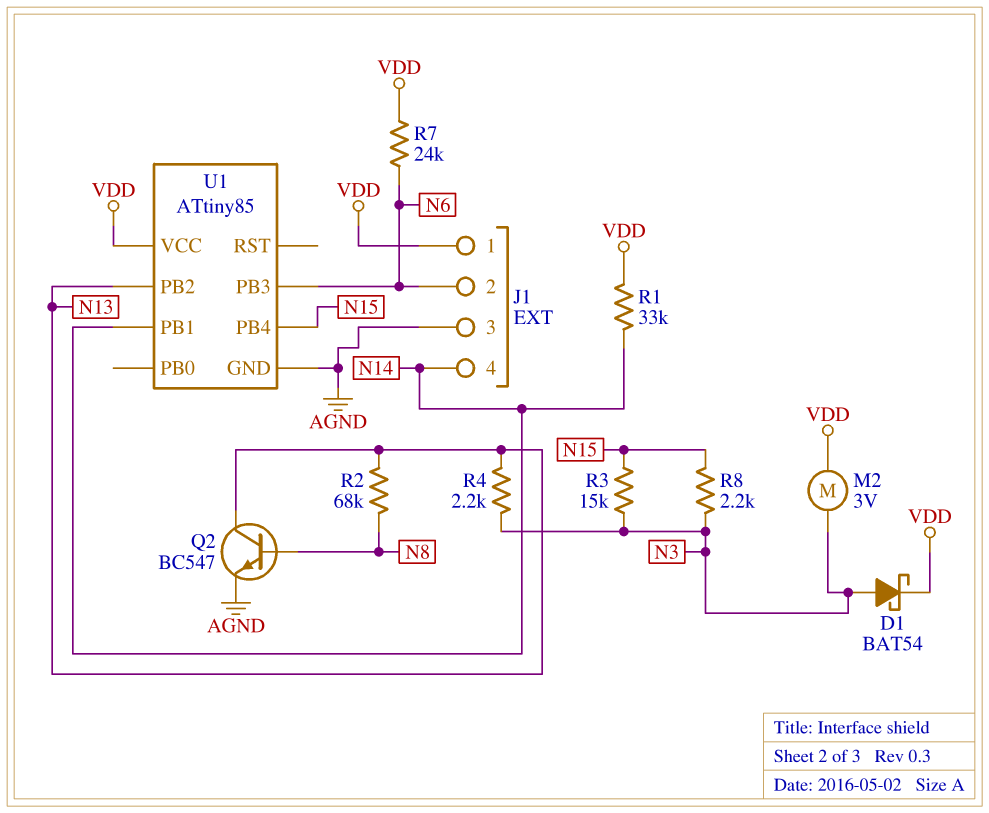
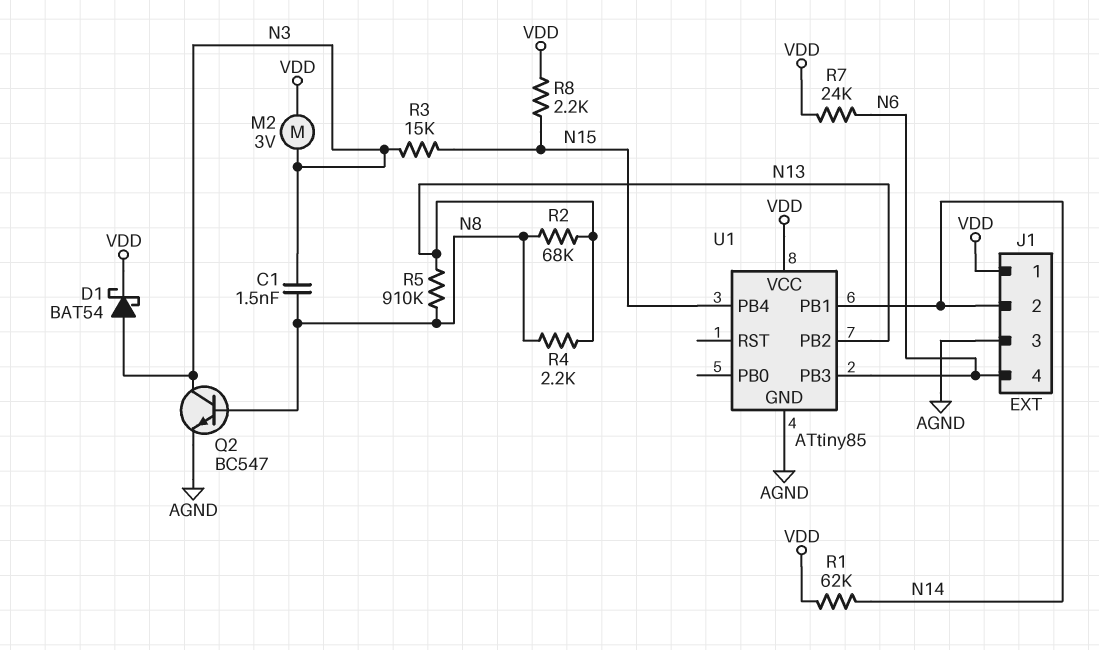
C1: none -> 1.5nF (N3, N8)
J1 pin 2: N6 -> N14
J1 pin 4: N14 -> N6
Q2: NPN BC547 (B N8, C N13, E AGND) -> NPN BC547 (B N8, C N3, E AGND)
R1: 33k (N14, VDD) -> 62k (N14, VDD)
R4: 2.2k (N3, N13) -> 2.2k (N8, N13)
R5: none -> 910k (N8, N13)
R8: 2.2k (N3, N15) -> 2.2k (N15, VDD)

